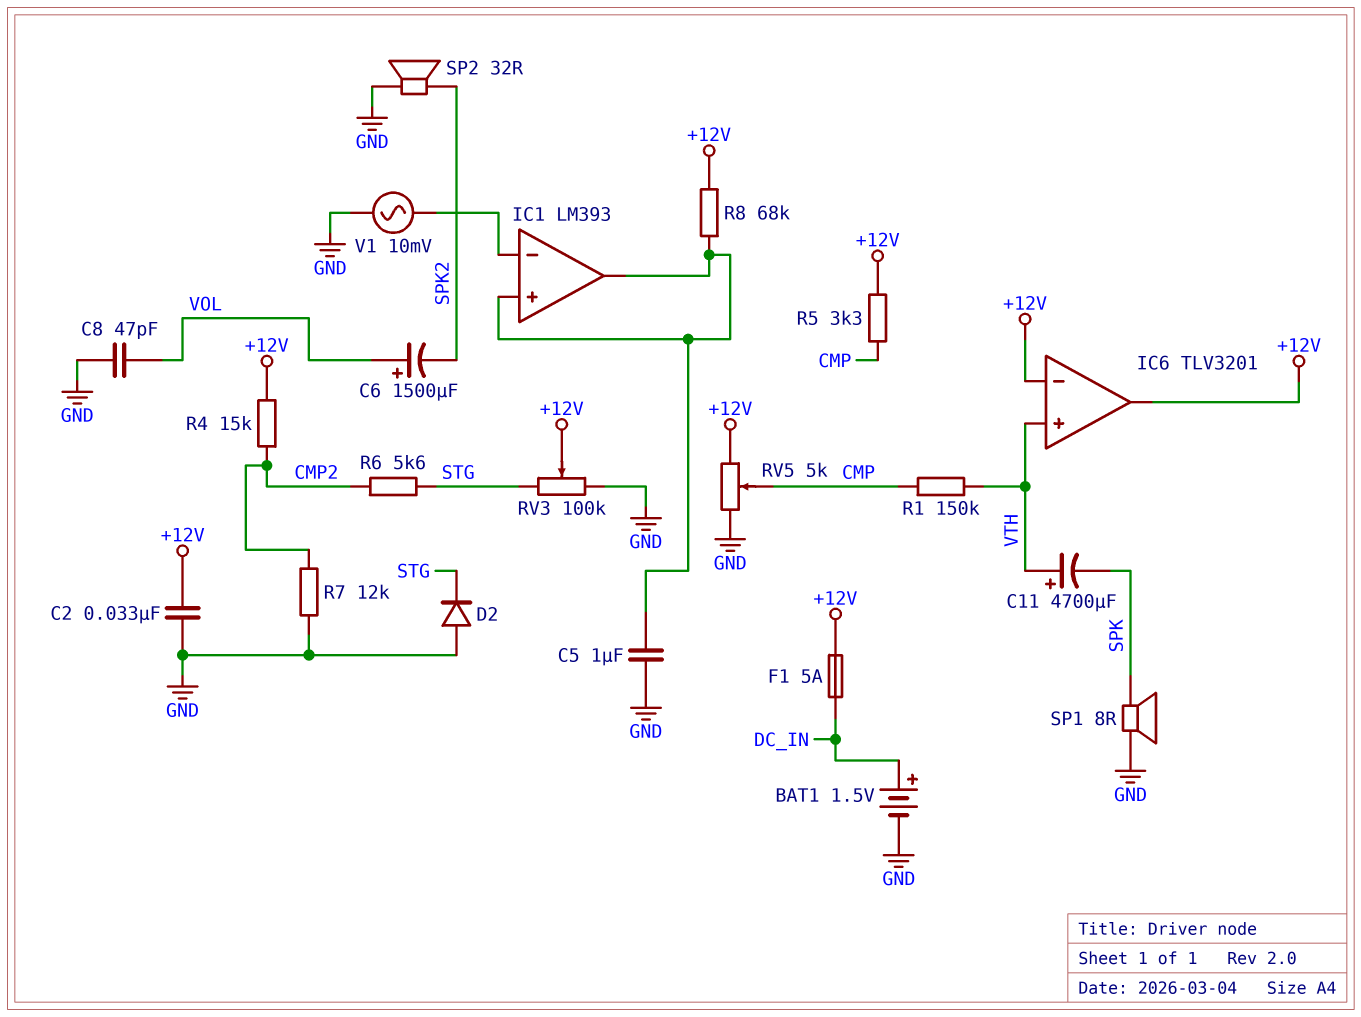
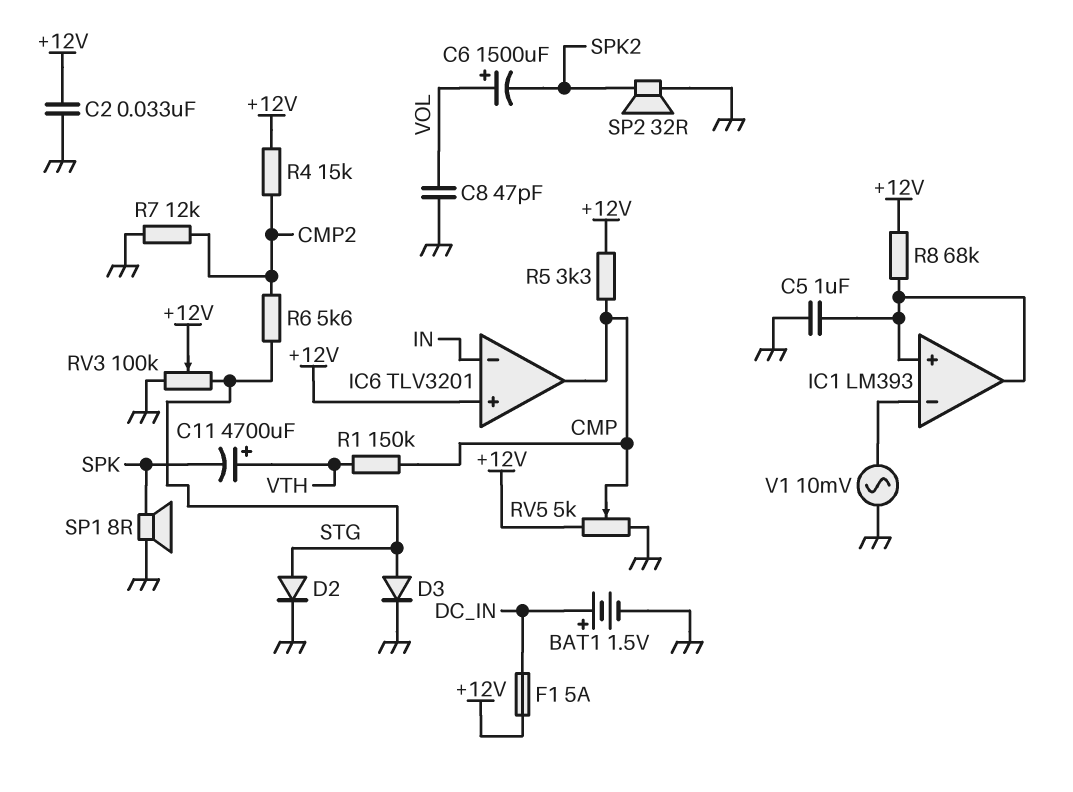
D2: diode (A GND, K STG) -> diode (A STG, K GND)
D3: none -> diode (A STG, K GND)
IC6 pin in+: VTH -> +12V
IC6 pin in-: +12V -> IN
IC6 pin out: +12V -> CMP

